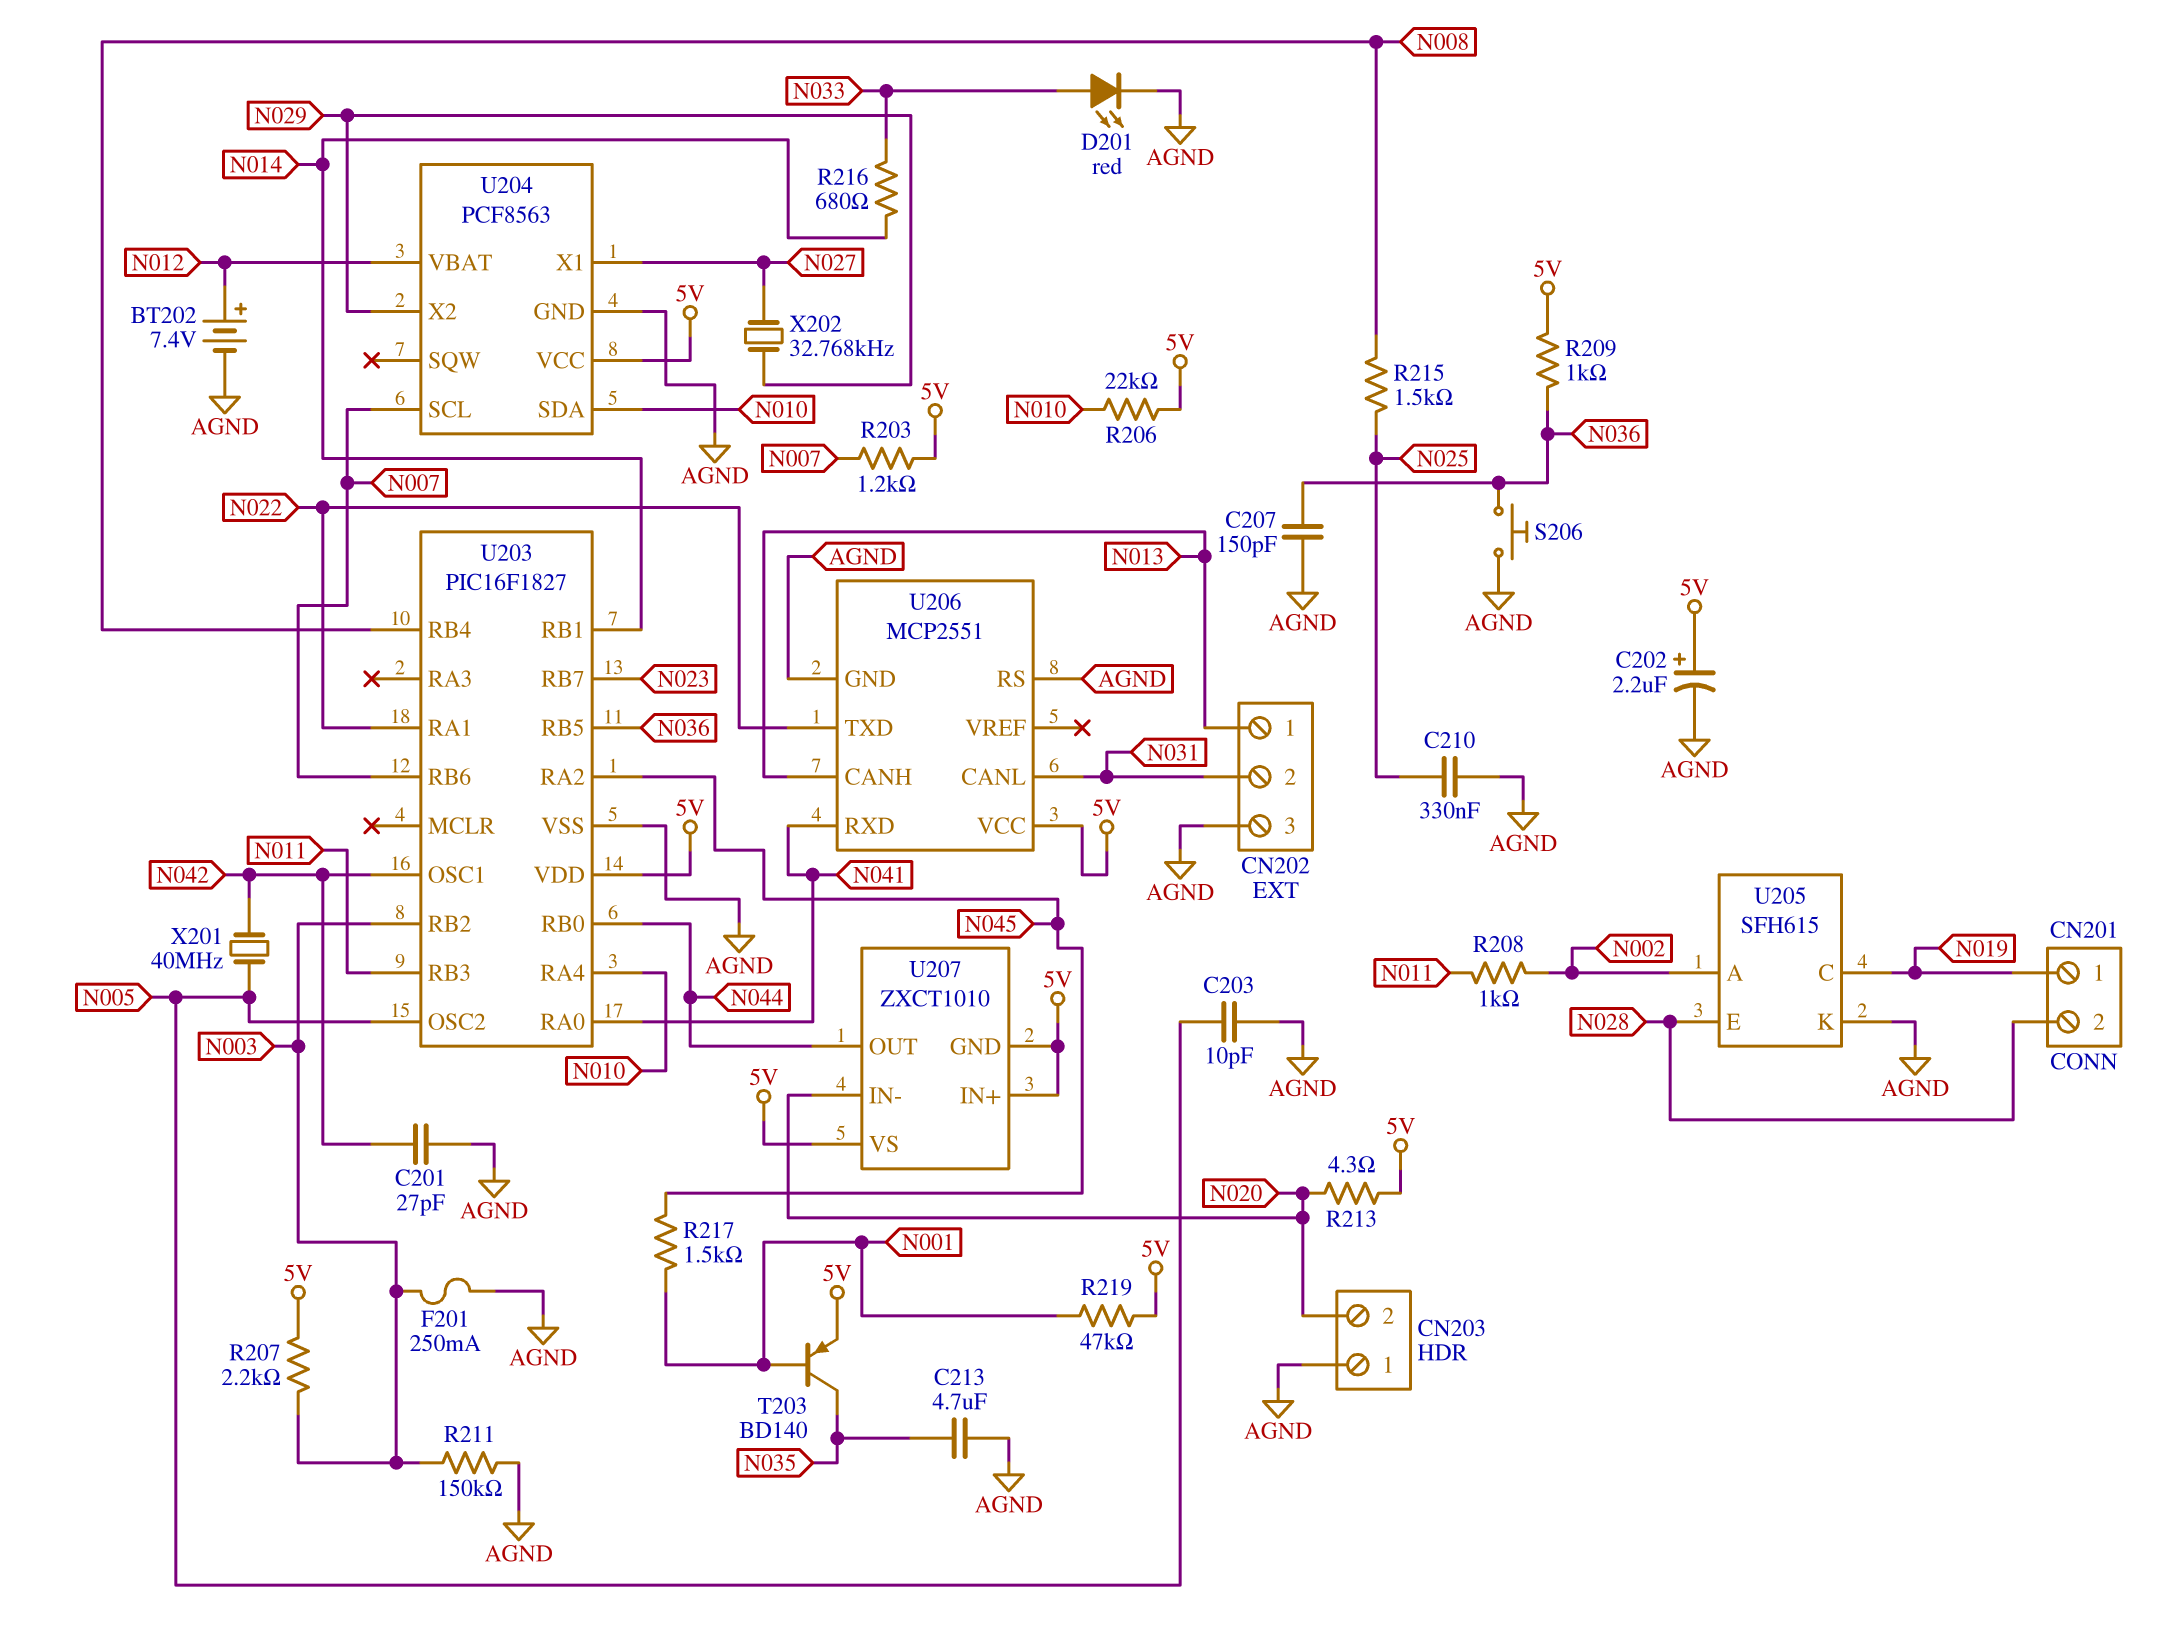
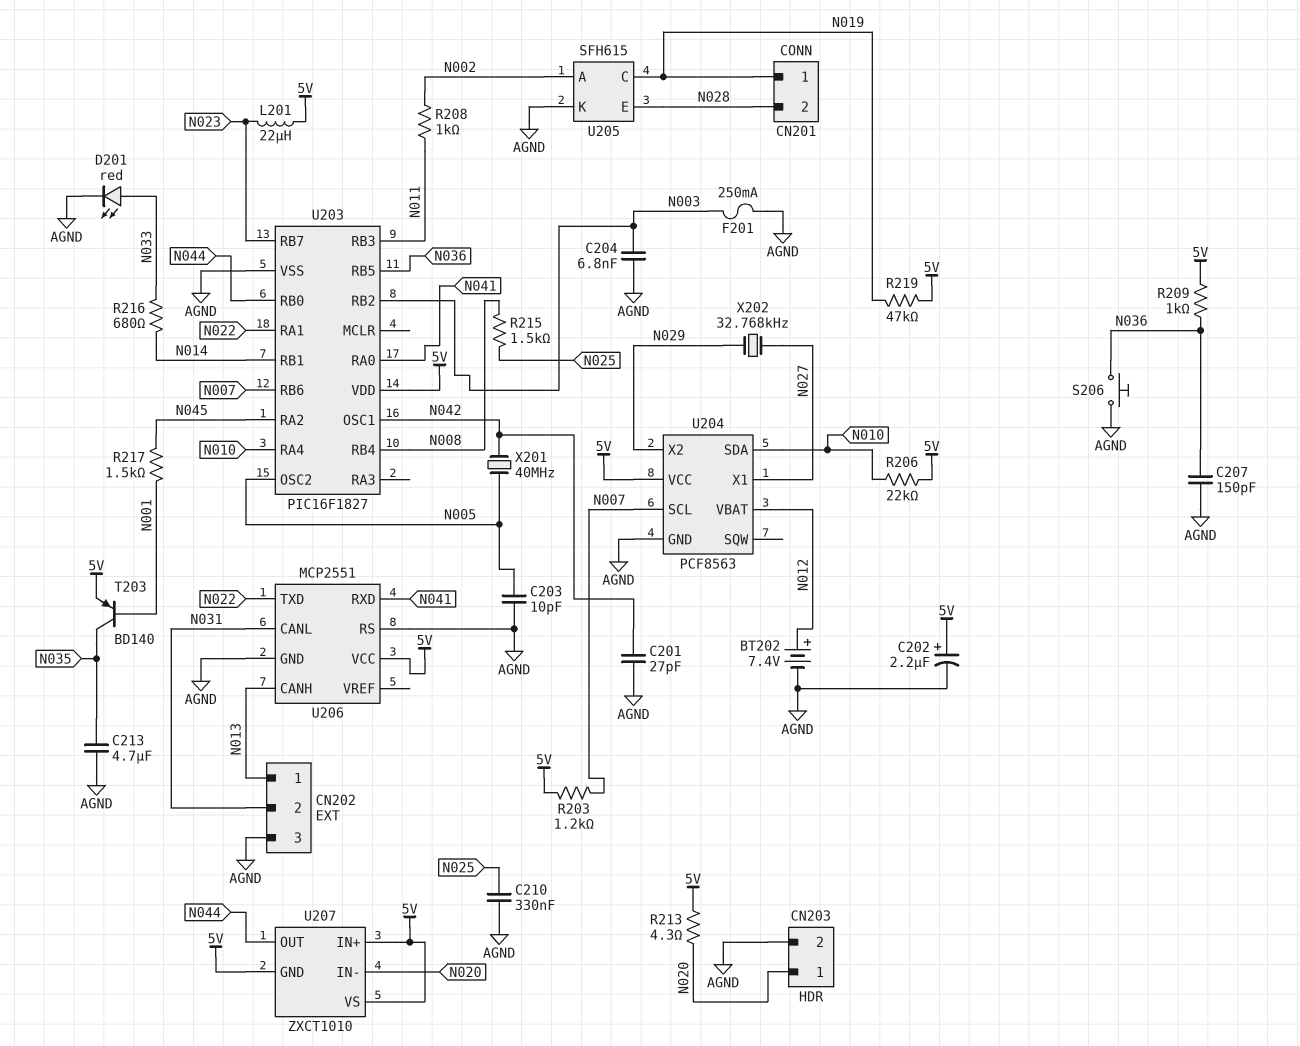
C204: none -> 6.8nF (AGND, N003)
CN203 pin 1: AGND -> N020
CN203 pin 2: N020 -> AGND
L201: none -> 22uH (5V, N023)
R207: 2.2k (5V, N003) -> none
R211: 150k (AGND, N003) -> none
R219: 47k (5V, N001) -> 47k (5V, N019)

